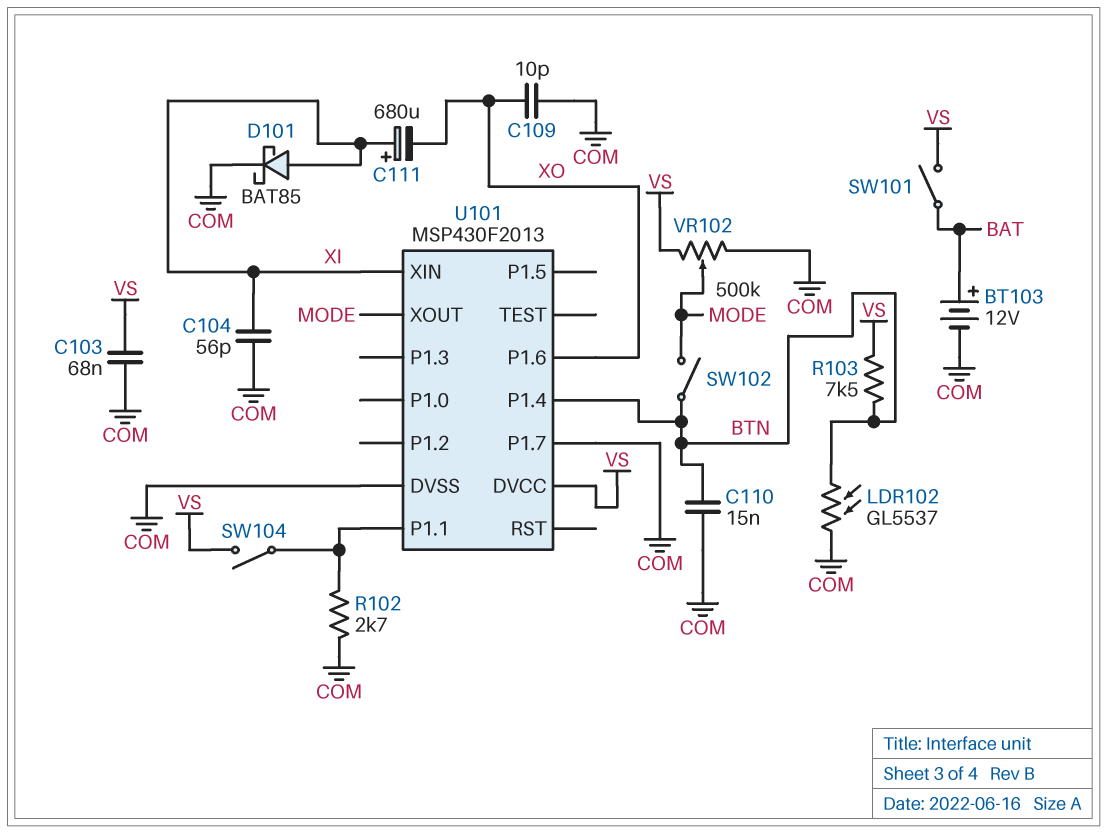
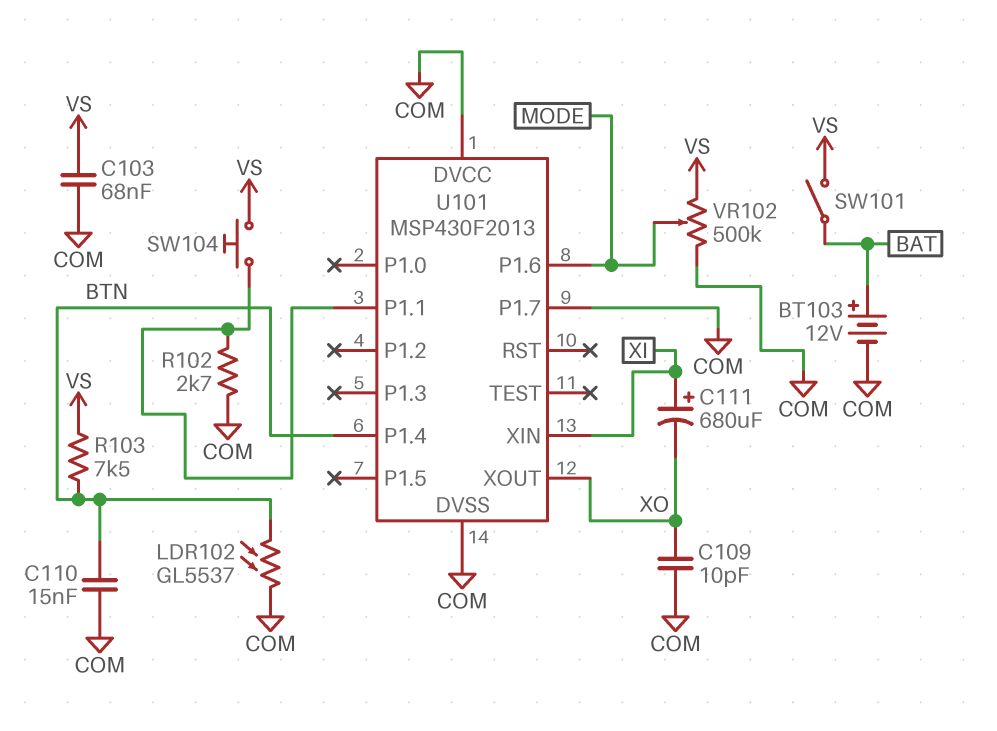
C104: 56pF (COM, XI) -> none
D101: schottky BAT85 (A XI, K COM) -> none
SW102: switch (BTN, MODE) -> none
SW104: switch (U101/P1.1, VS) -> button (U101/P1.1, VS)
U101 pin DVCC: VS -> COM
U101 pin P1.6: XO -> MODE
U101 pin XOUT: MODE -> XO

